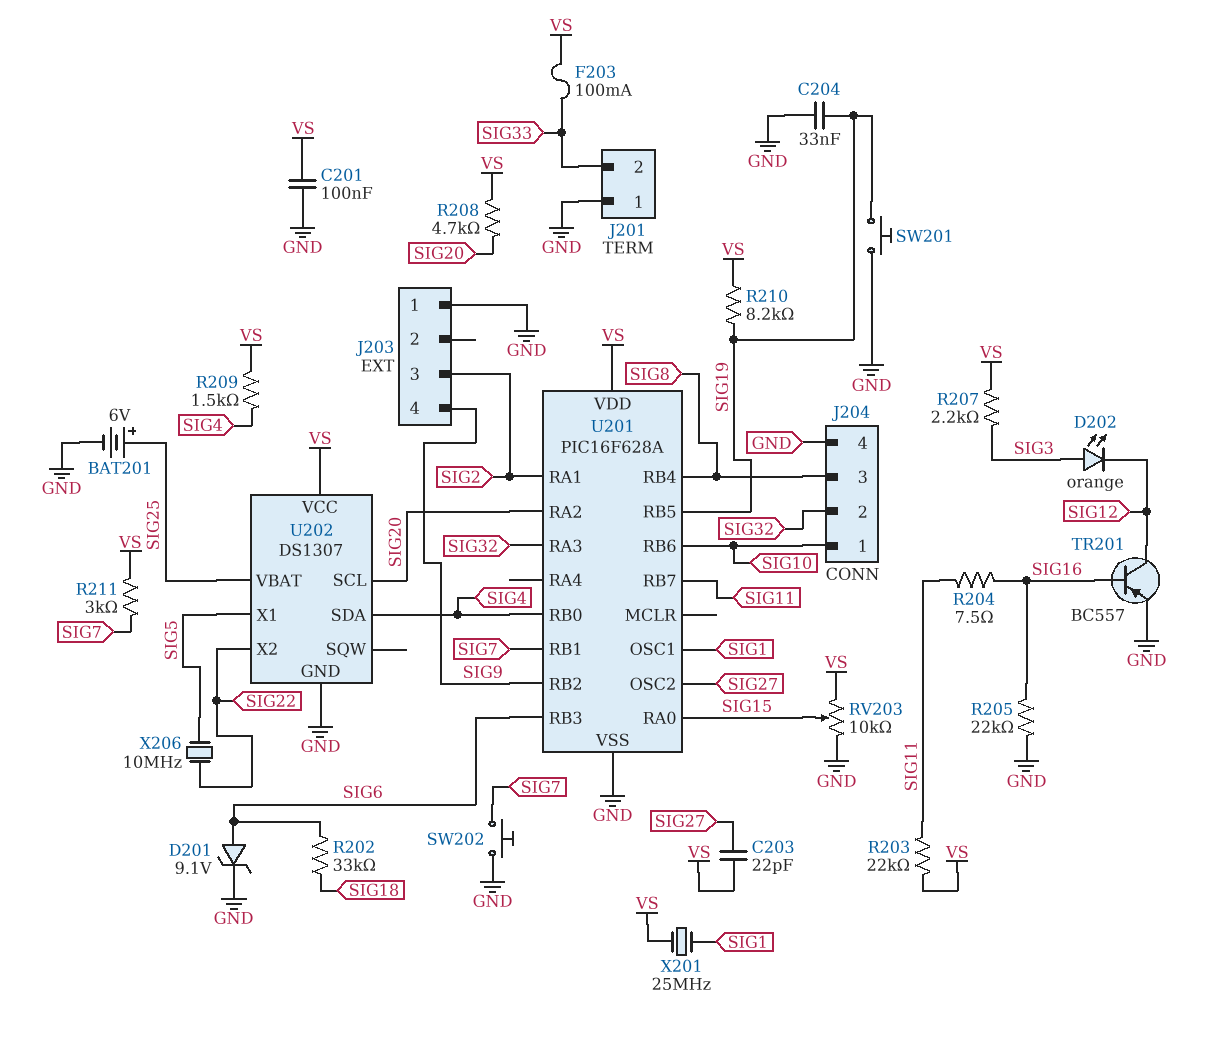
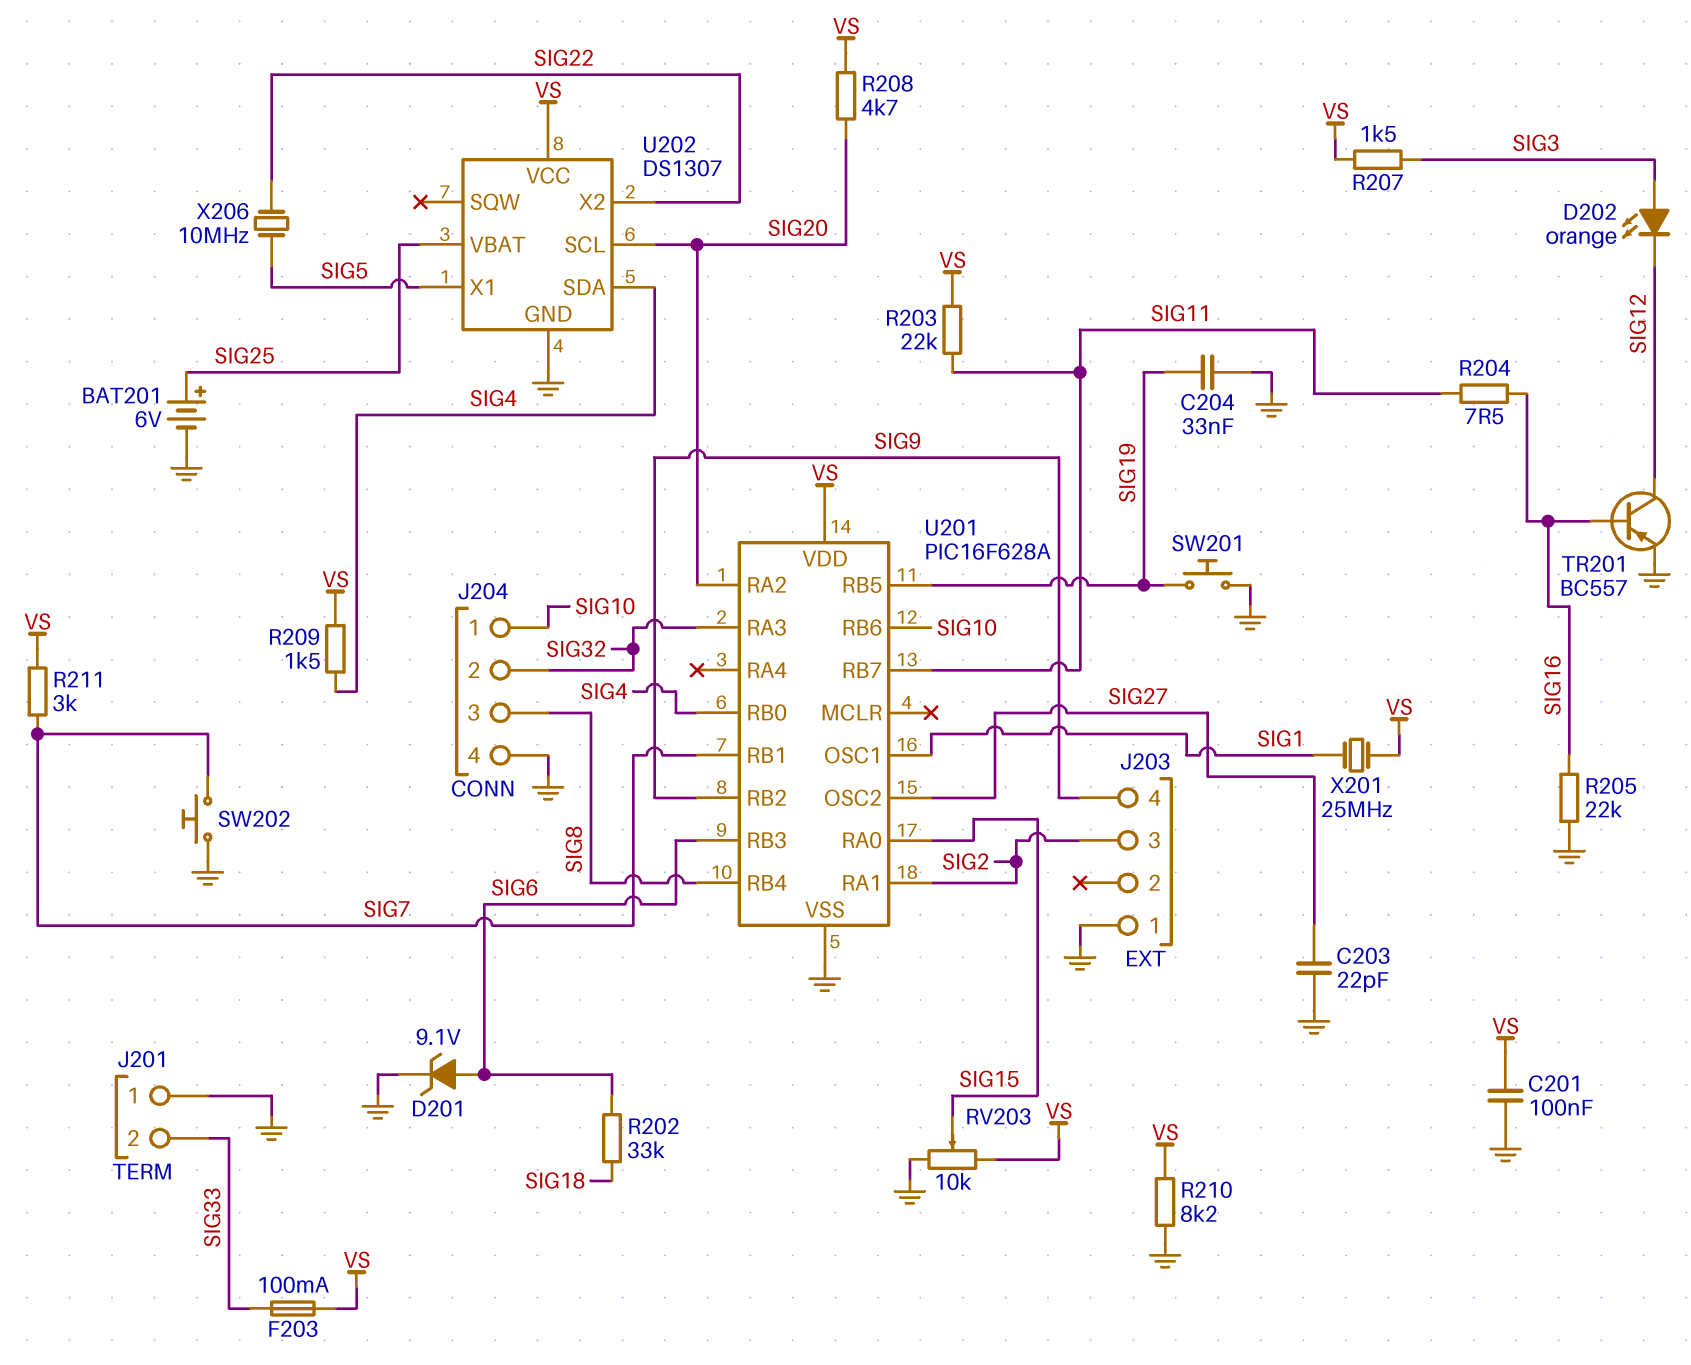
C203: 22pF (SIG27, VS) -> 22pF (GND, SIG27)
R207: 2.2k (SIG3, VS) -> 1.5k (SIG3, VS)
R210: 8.2k (SIG19, VS) -> 8.2k (GND, VS)

